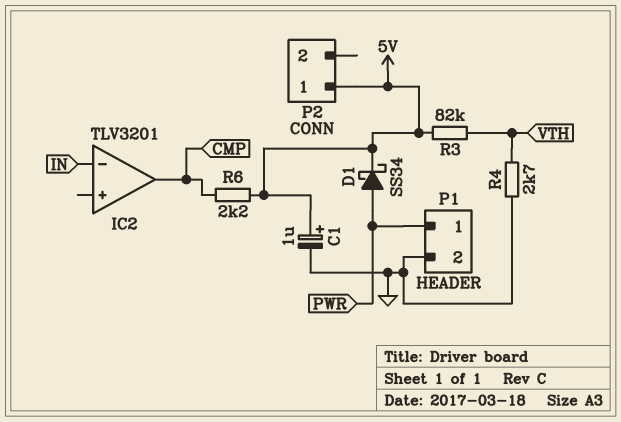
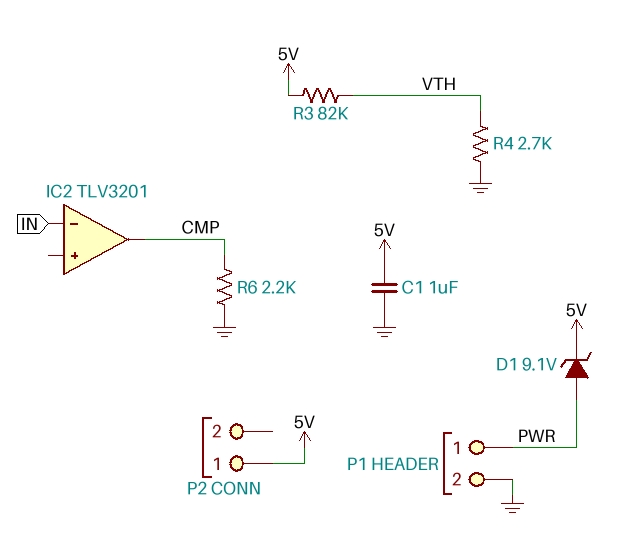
C1: 1uF (plus 5V, minus GND) -> 1uF (5V, GND)
D1: schottky SS34 (A PWR, K 5V) -> zener 9.1V (A PWR, K 5V)
R6: 2.2k (5V, CMP) -> 2.2k (CMP, GND)

